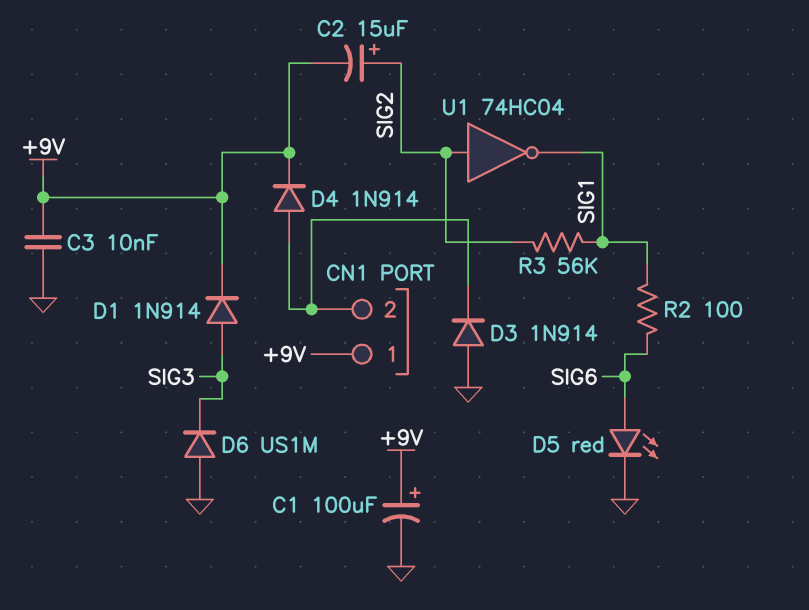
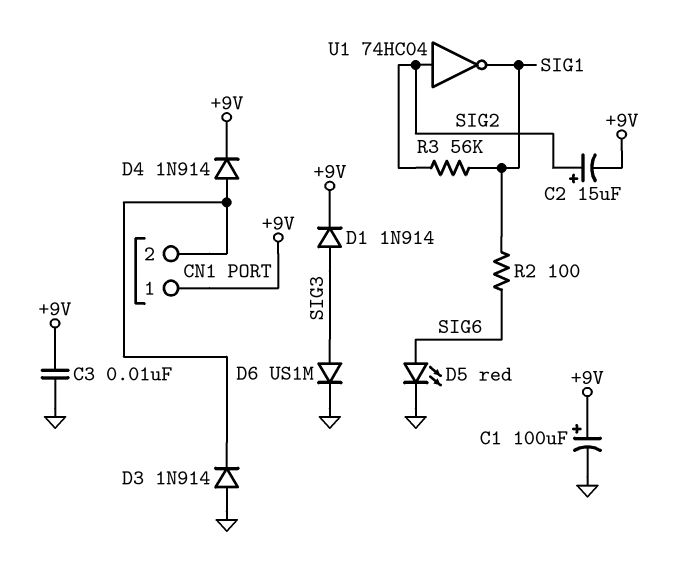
D6: diode US1M (A GND, K SIG3) -> diode US1M (A SIG3, K GND)

